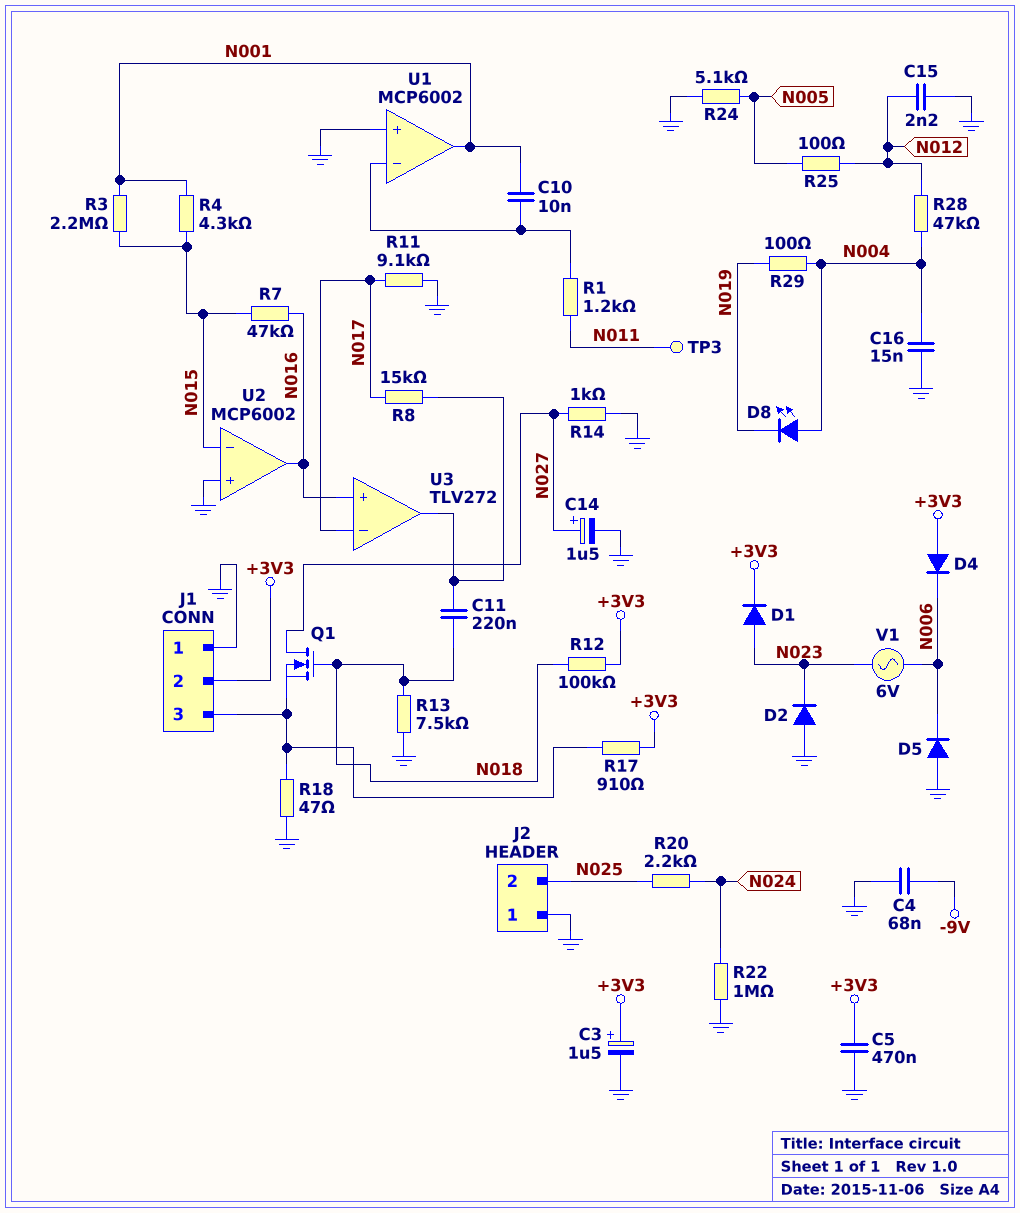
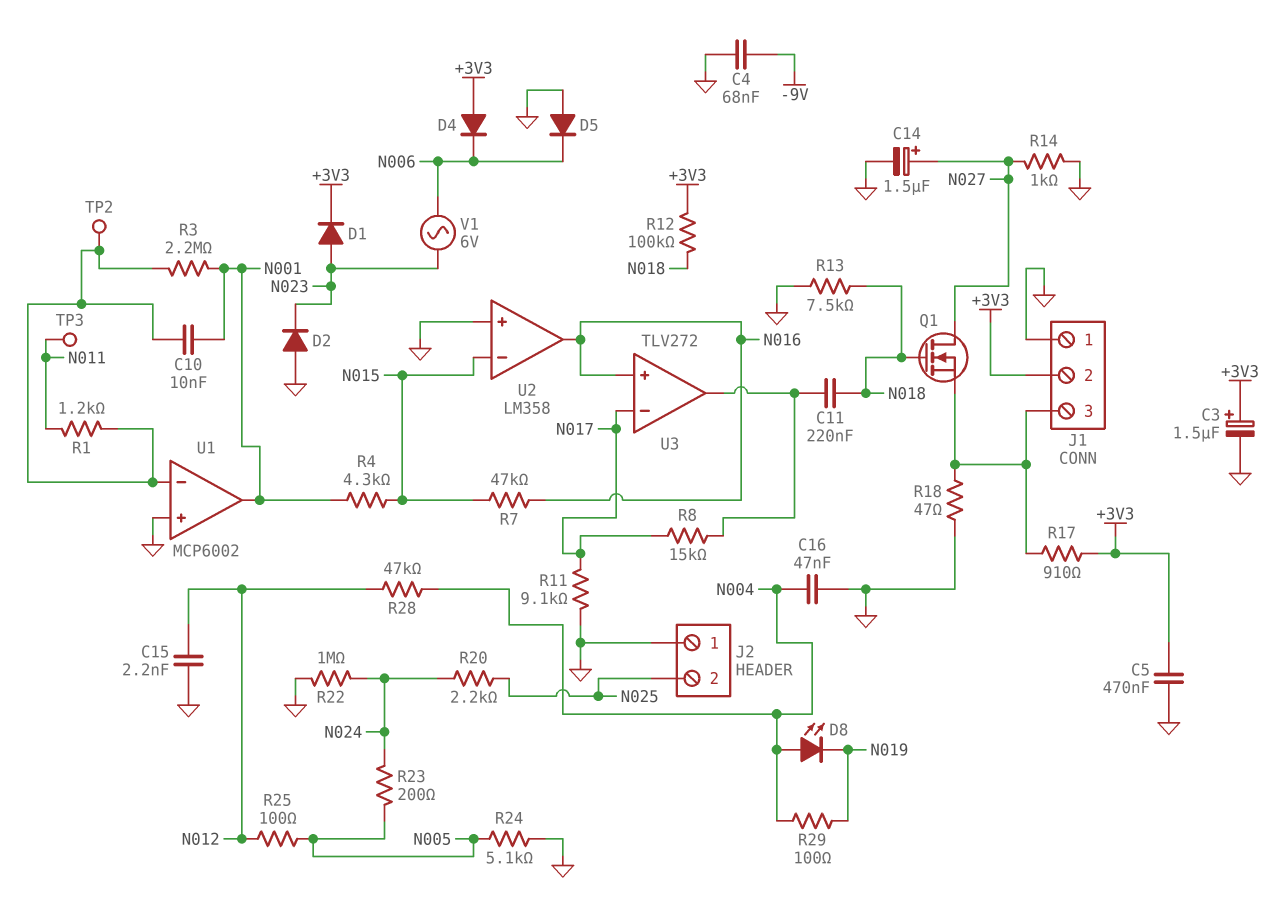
C16: 15nF (GND, N004) -> 47nF (GND, N004)
R3: 2.2M (N001, N015) -> 2.2M (N001, U1/in-)
R23: none -> 200 (N005, N024)
TP2: none -> test point (U1/in-)
U2: MCP6002 -> LM358

